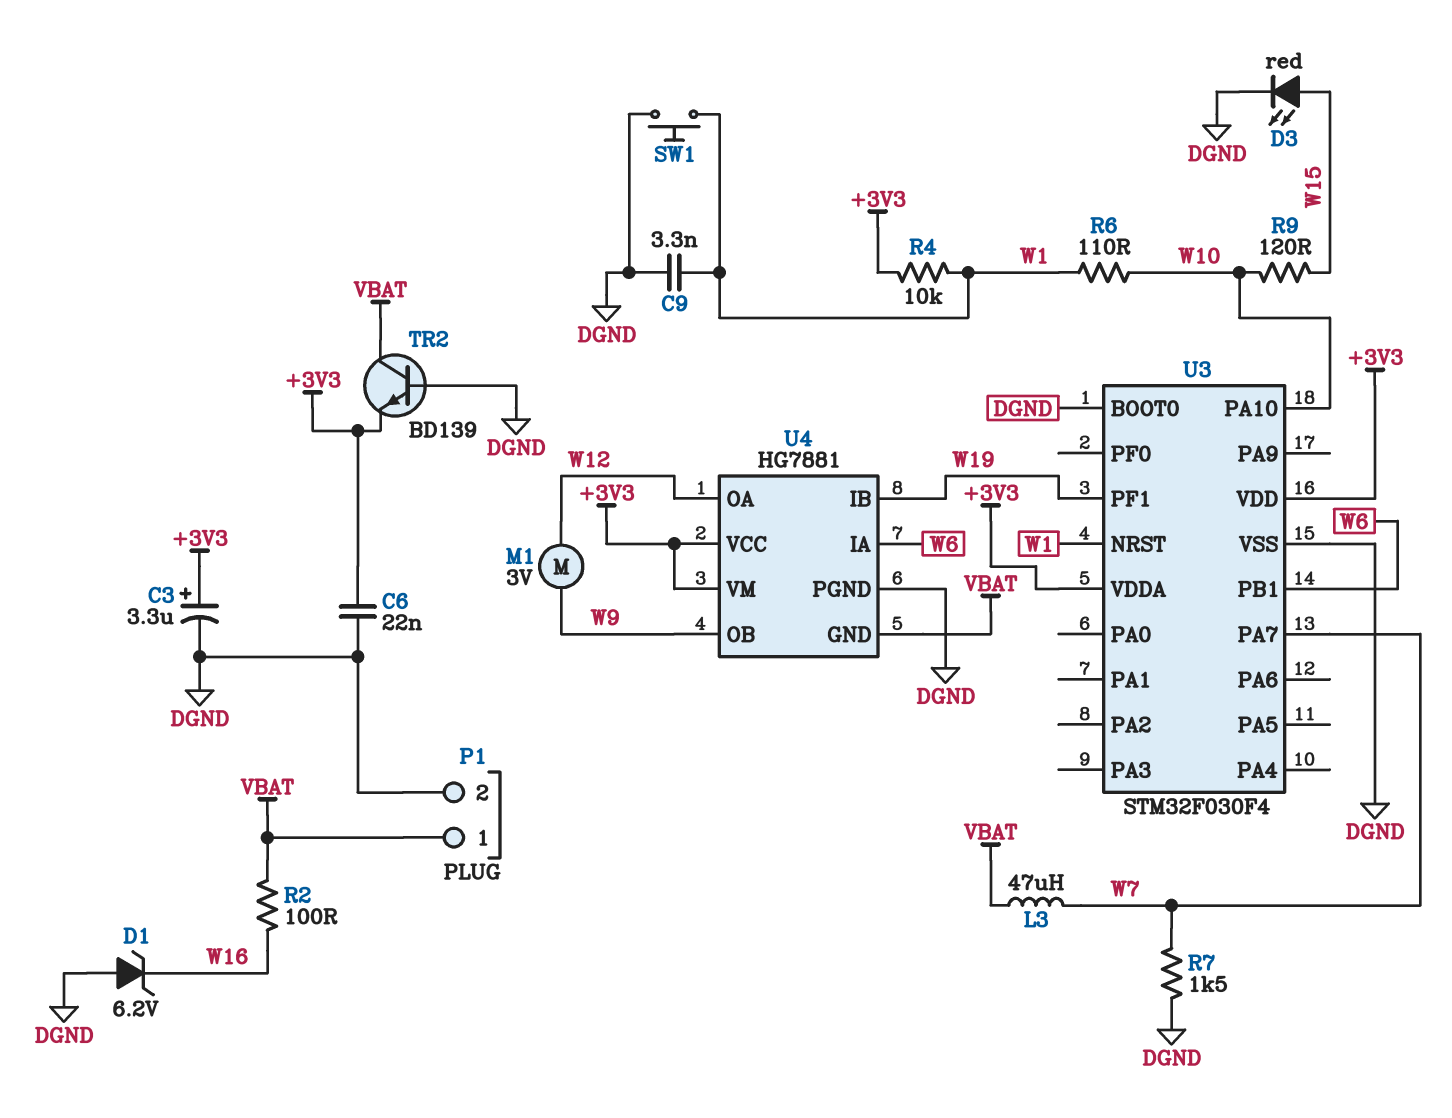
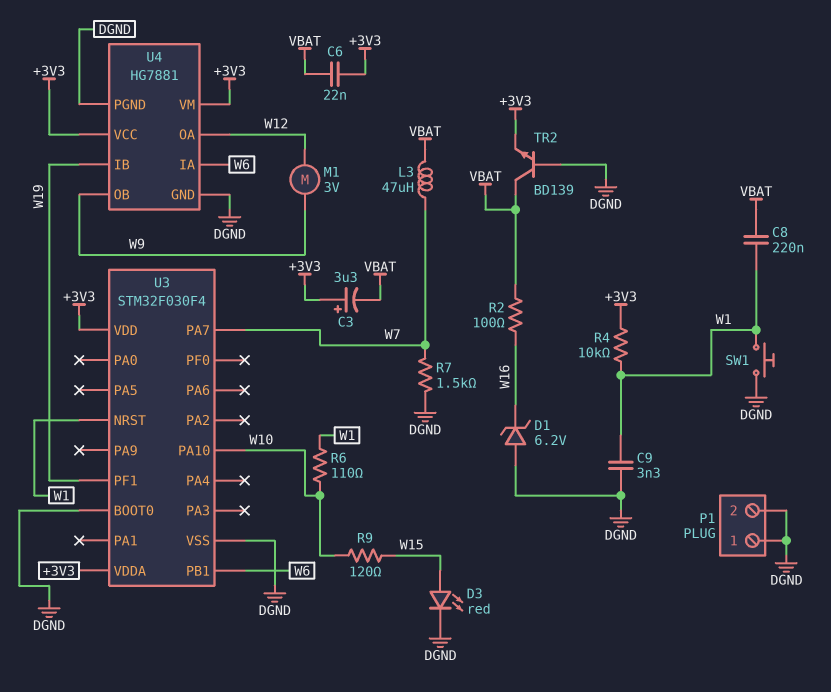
C3: 3.3uF (plus +3V3, minus DGND) -> 3.3uF (plus +3V3, minus VBAT)
C6: 22nF (+3V3, DGND) -> 22nF (+3V3, VBAT)
C8: none -> 220nF (VBAT, W1)
P1 pin 1: VBAT -> DGND
U4 pin GND: VBAT -> DGND

